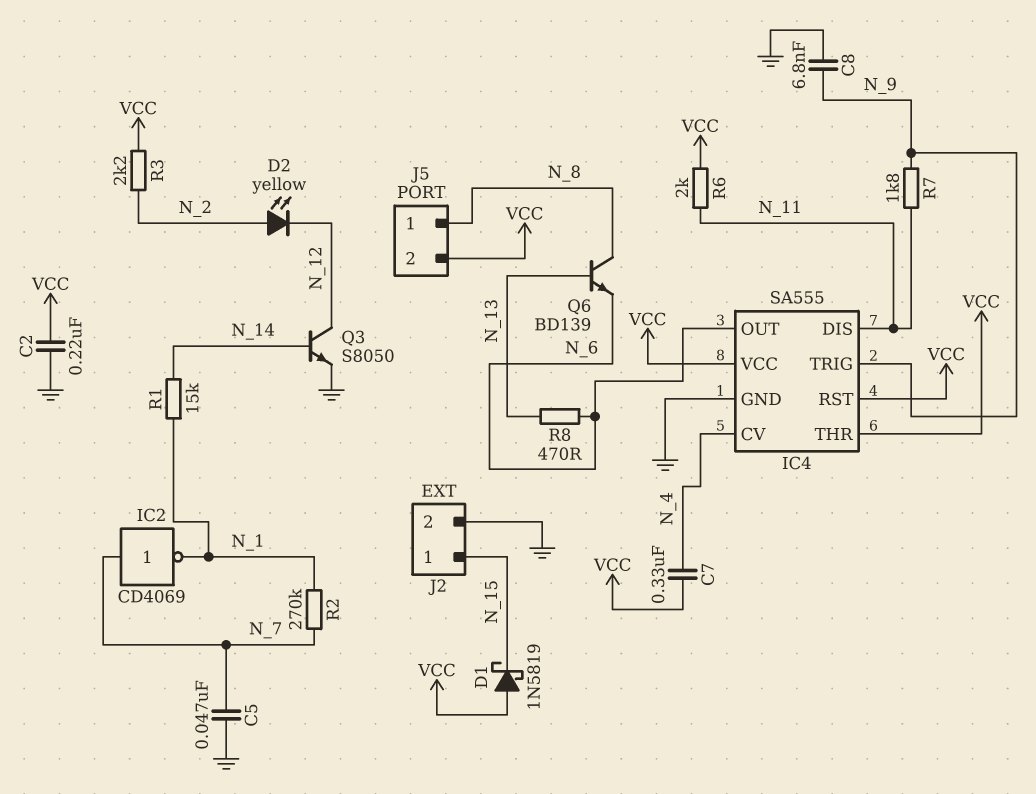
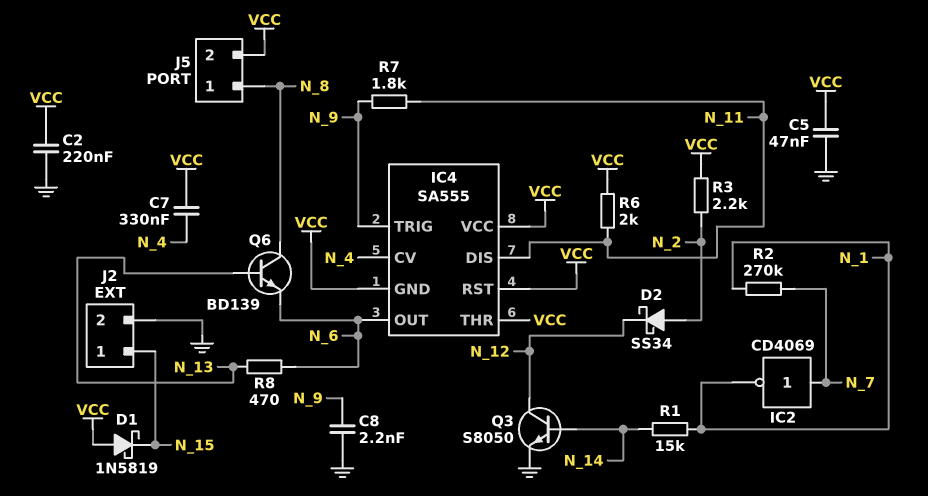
C5: 47nF (GND, N_7) -> 47nF (GND, VCC)
C8: 6.8nF (GND, N_9) -> 2.2nF (GND, N_9)
D2: LED yellow (A N_2, K N_12) -> schottky SS34 (A N_2, K N_12)
IC4 pin GND: GND -> VCC

